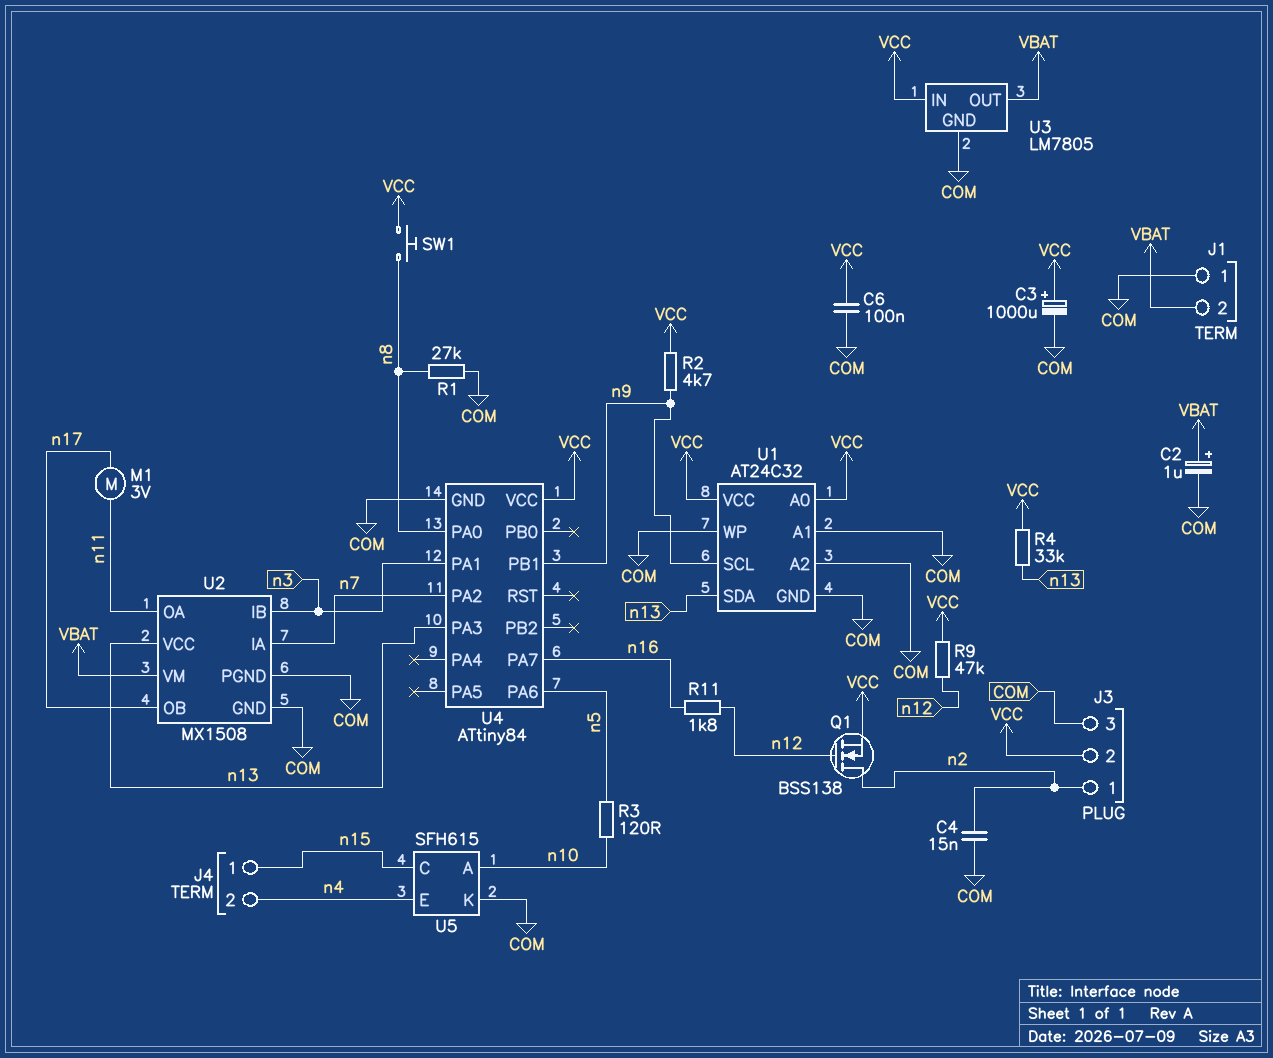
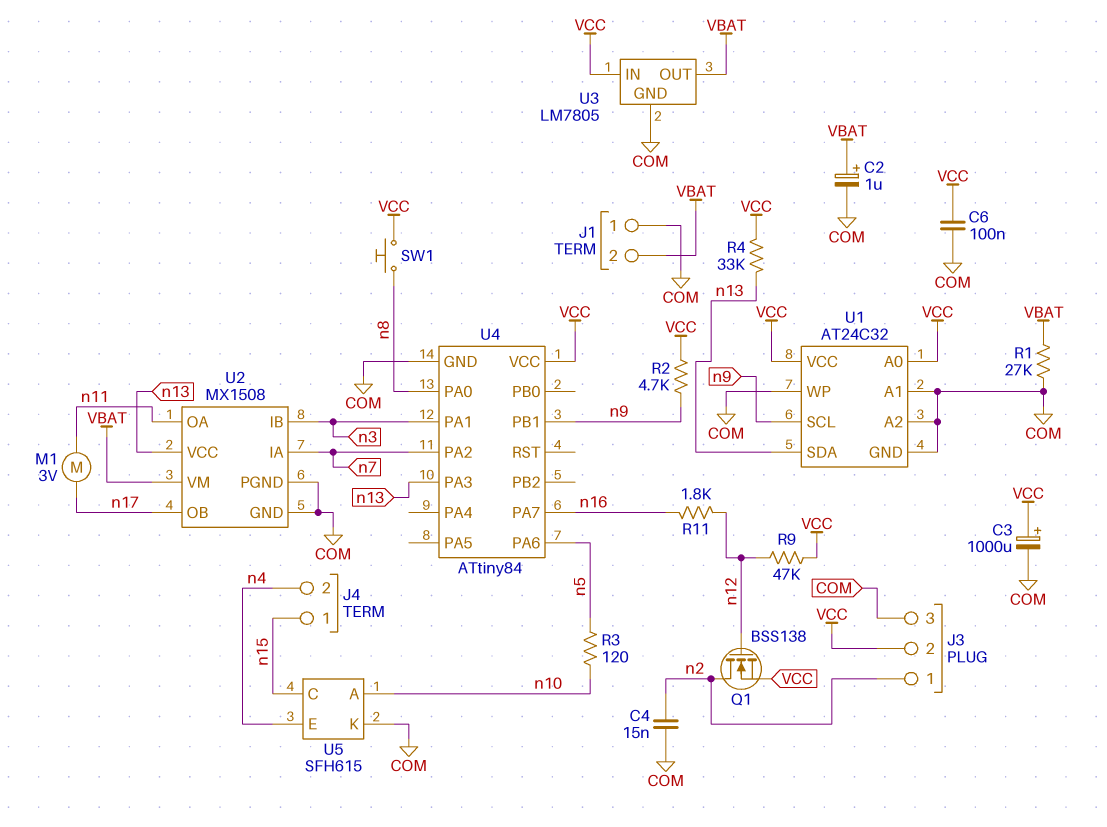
R1: 27k (COM, n8) -> 27k (COM, VBAT)

